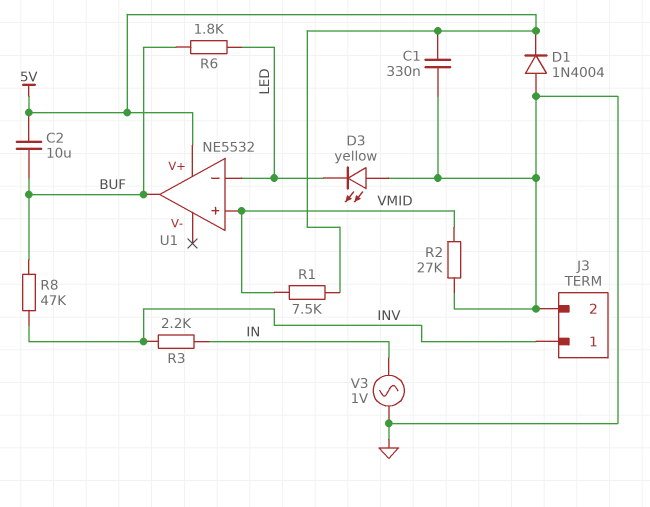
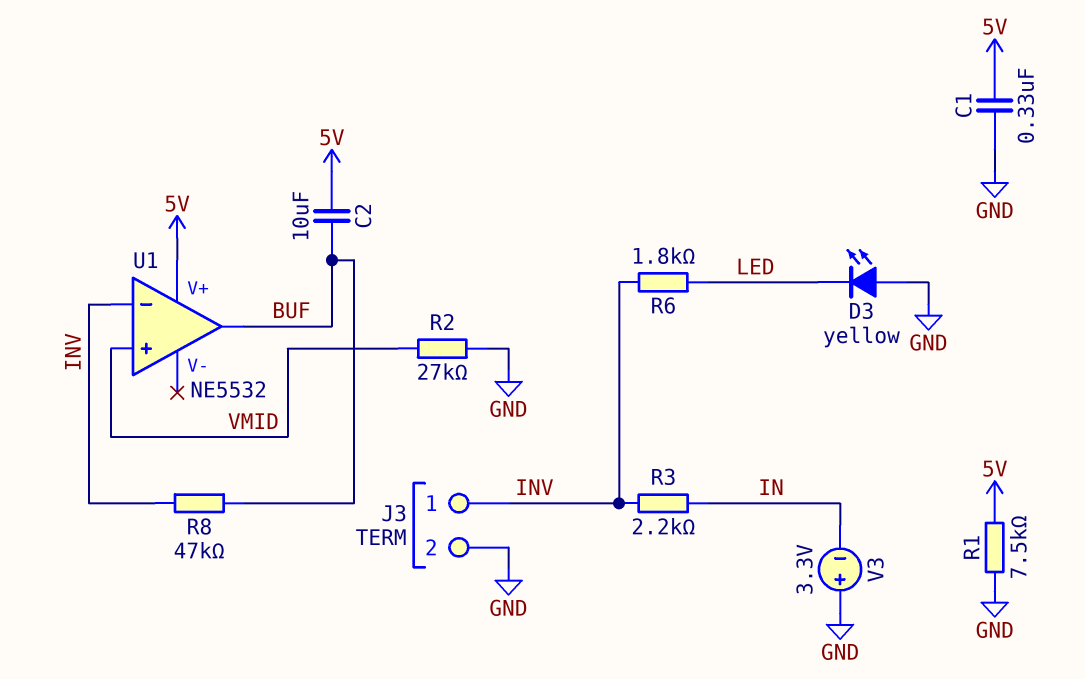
D1: diode 1N4004 (A GND, K 5V) -> none
R1: 7.5k (5V, VMID) -> 7.5k (5V, GND)
R6: 1.8k (BUF, LED) -> 1.8k (INV, LED)
U1 pin in-: LED -> INV
V3: AC 1V (GND, IN) -> 3.3V (plus GND, minus IN)

